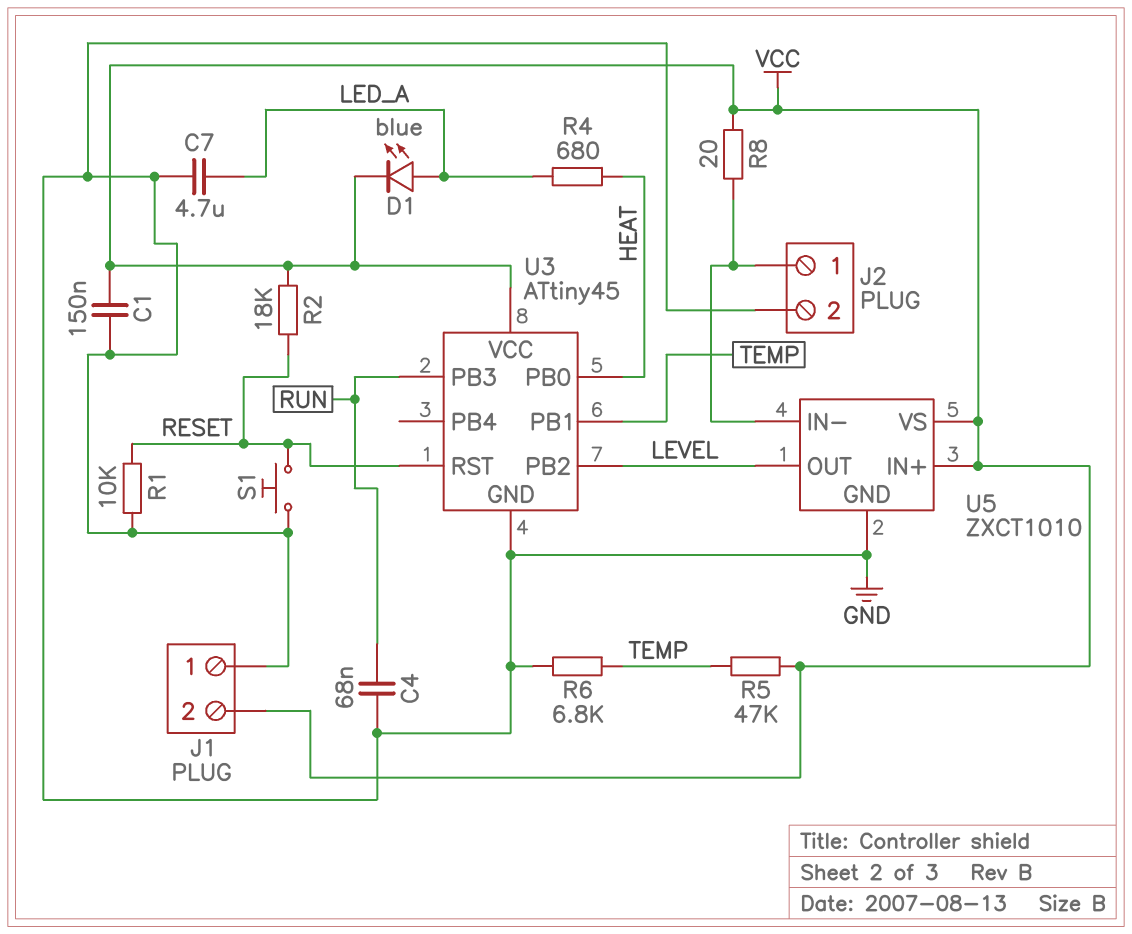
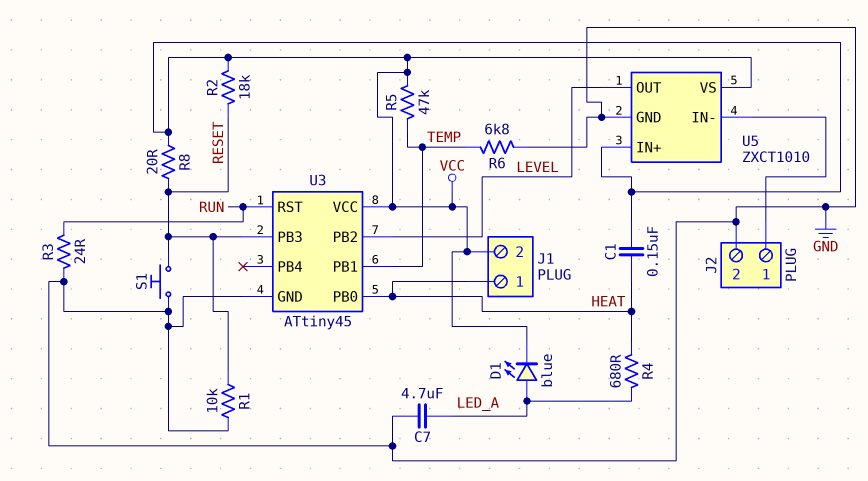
C1: 150nF (GND, VCC) -> 150nF (HEAT, VCC)
C4: 68nF (GND, RUN) -> none
J1 pin 1: GND -> HEAT
R3: none -> 24 (GND, RUN)
R8: 20 (J2/1, VCC) -> 20 (RESET, VCC)
U3 pin PB3: RUN -> RESET
U3 pin RST: RESET -> RUN

